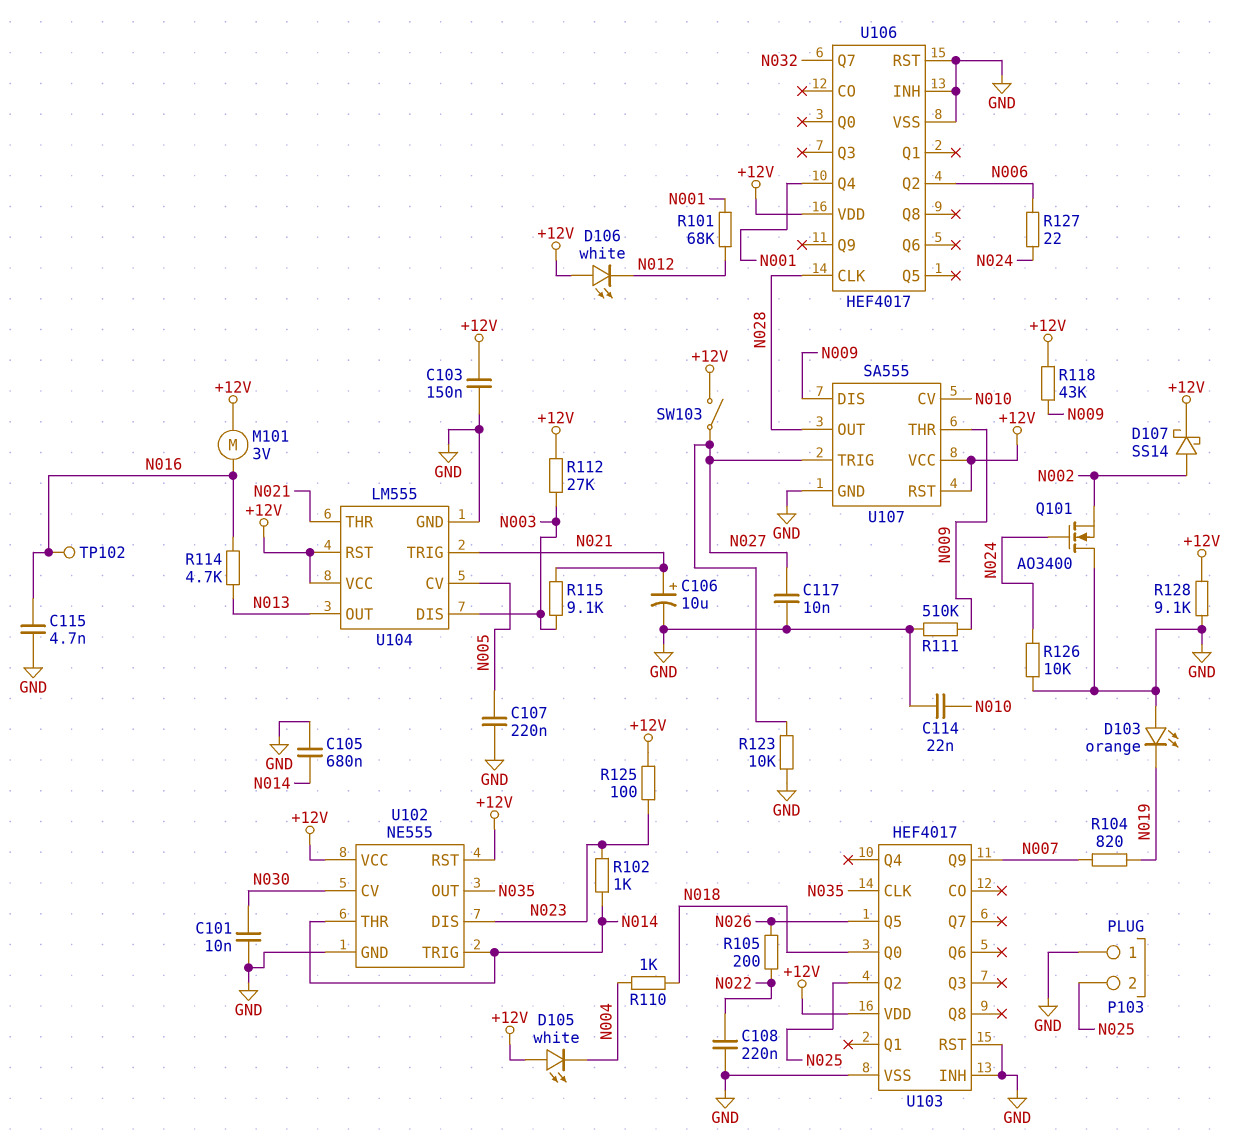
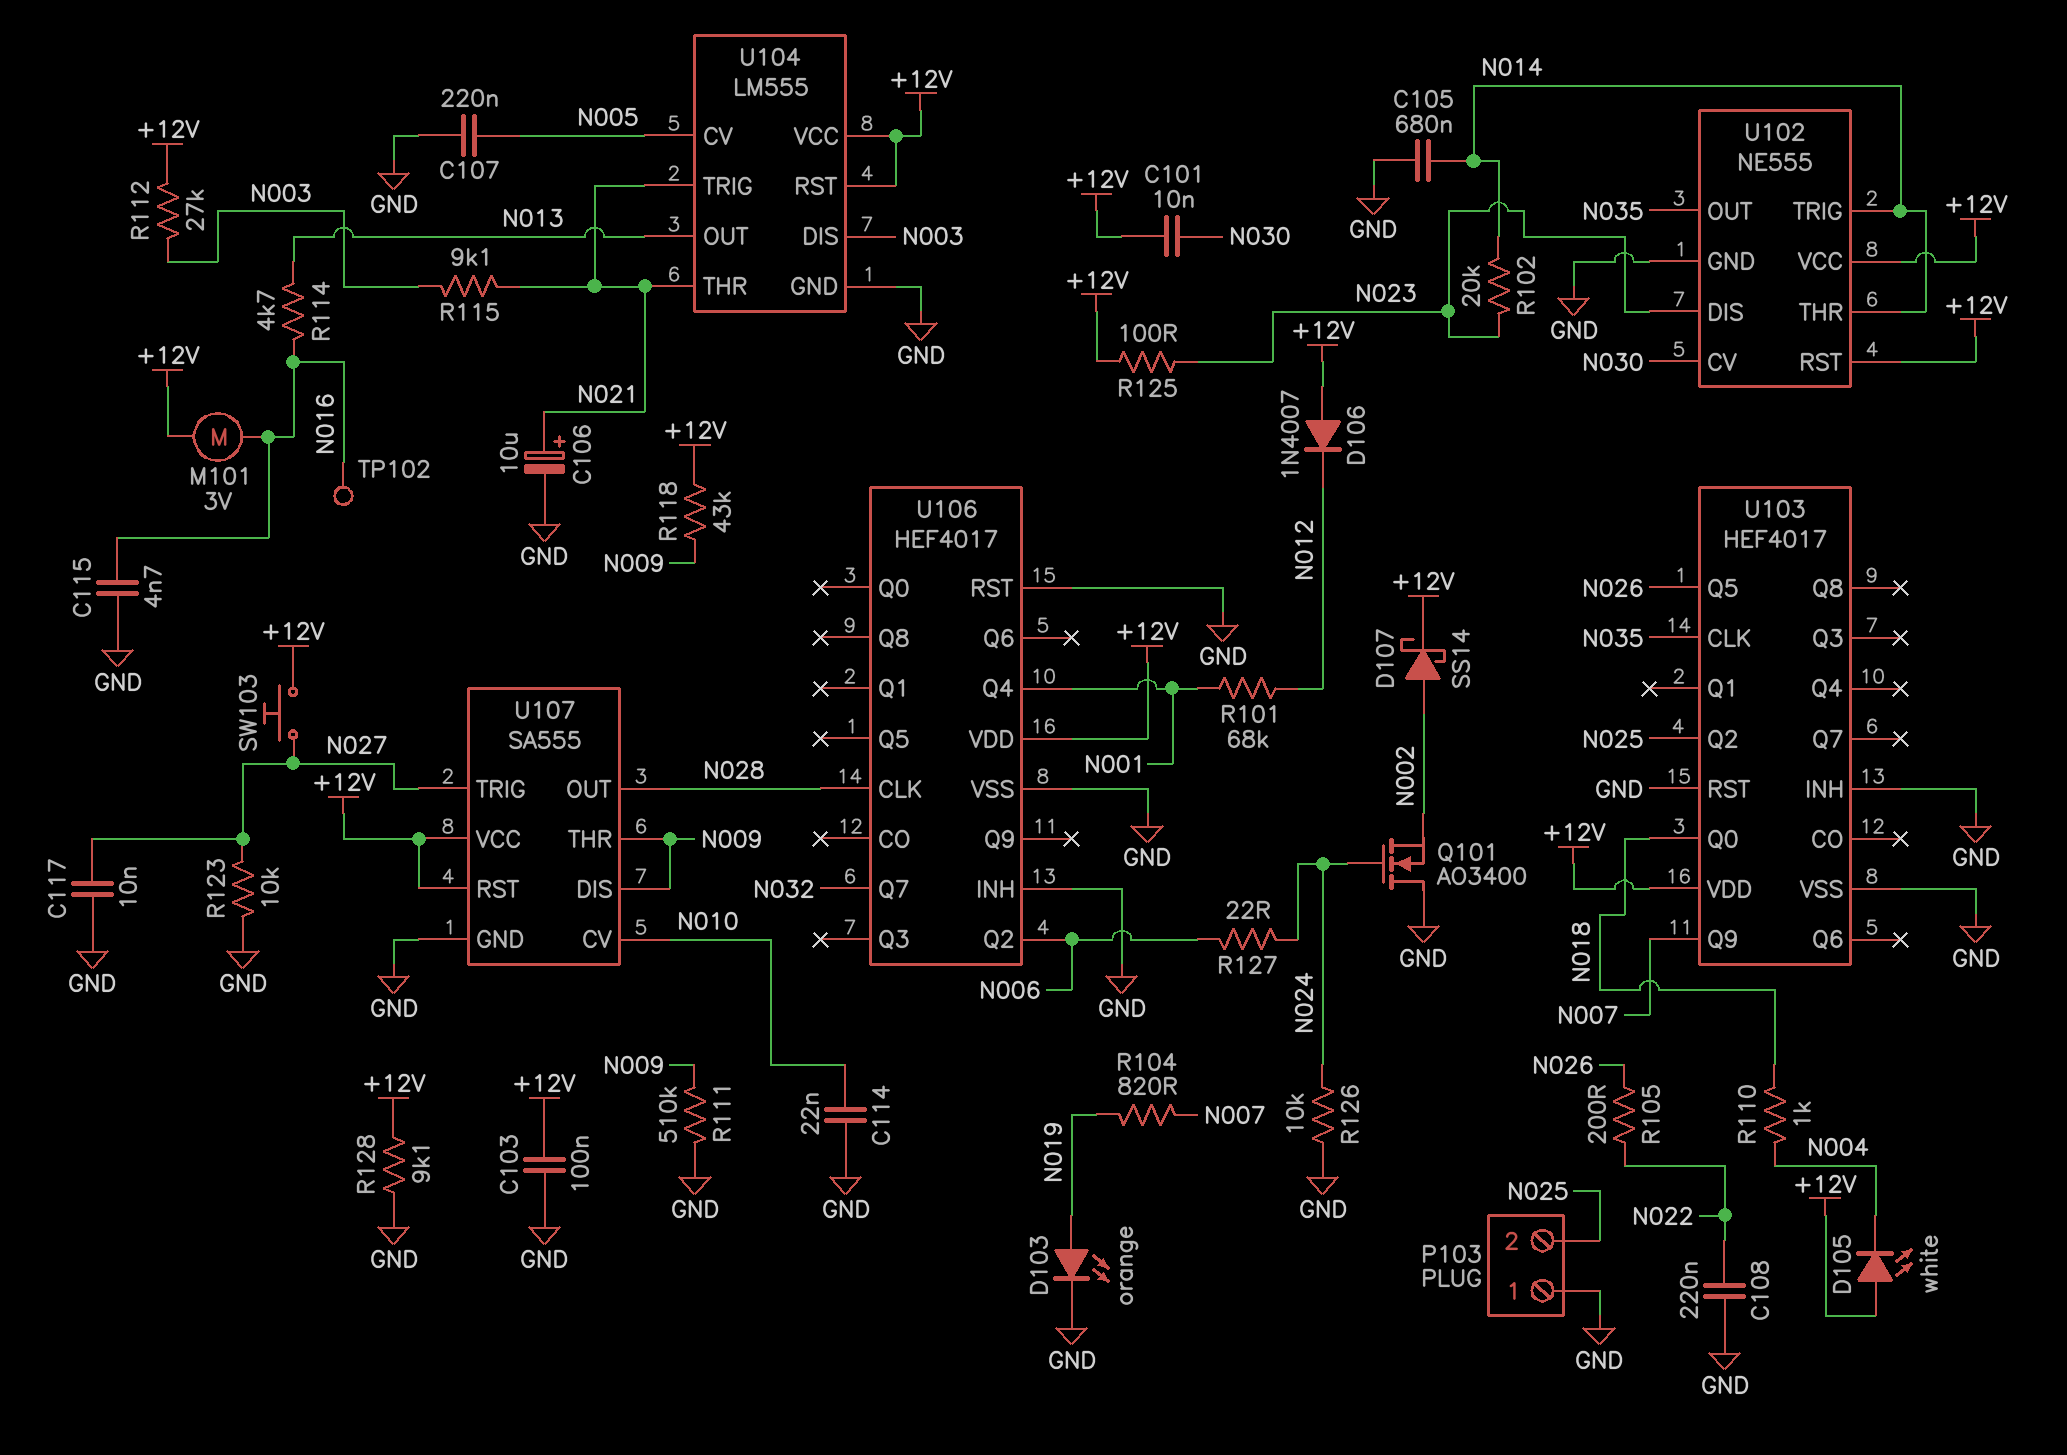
C101: 10nF (GND, N030) -> 10nF (+12V, N030)
C103: 150nF (+12V, GND) -> 100nF (+12V, GND)
D103: LED orange (A GND, K N019) -> LED orange (A N019, K GND)
D106: LED white (A +12V, K N012) -> diode 1N4007 (A +12V, K N012)
R102: 1k (N014, N023) -> 20k (N014, N023)
SW103: switch (+12V, N027) -> button (+12V, N027)

